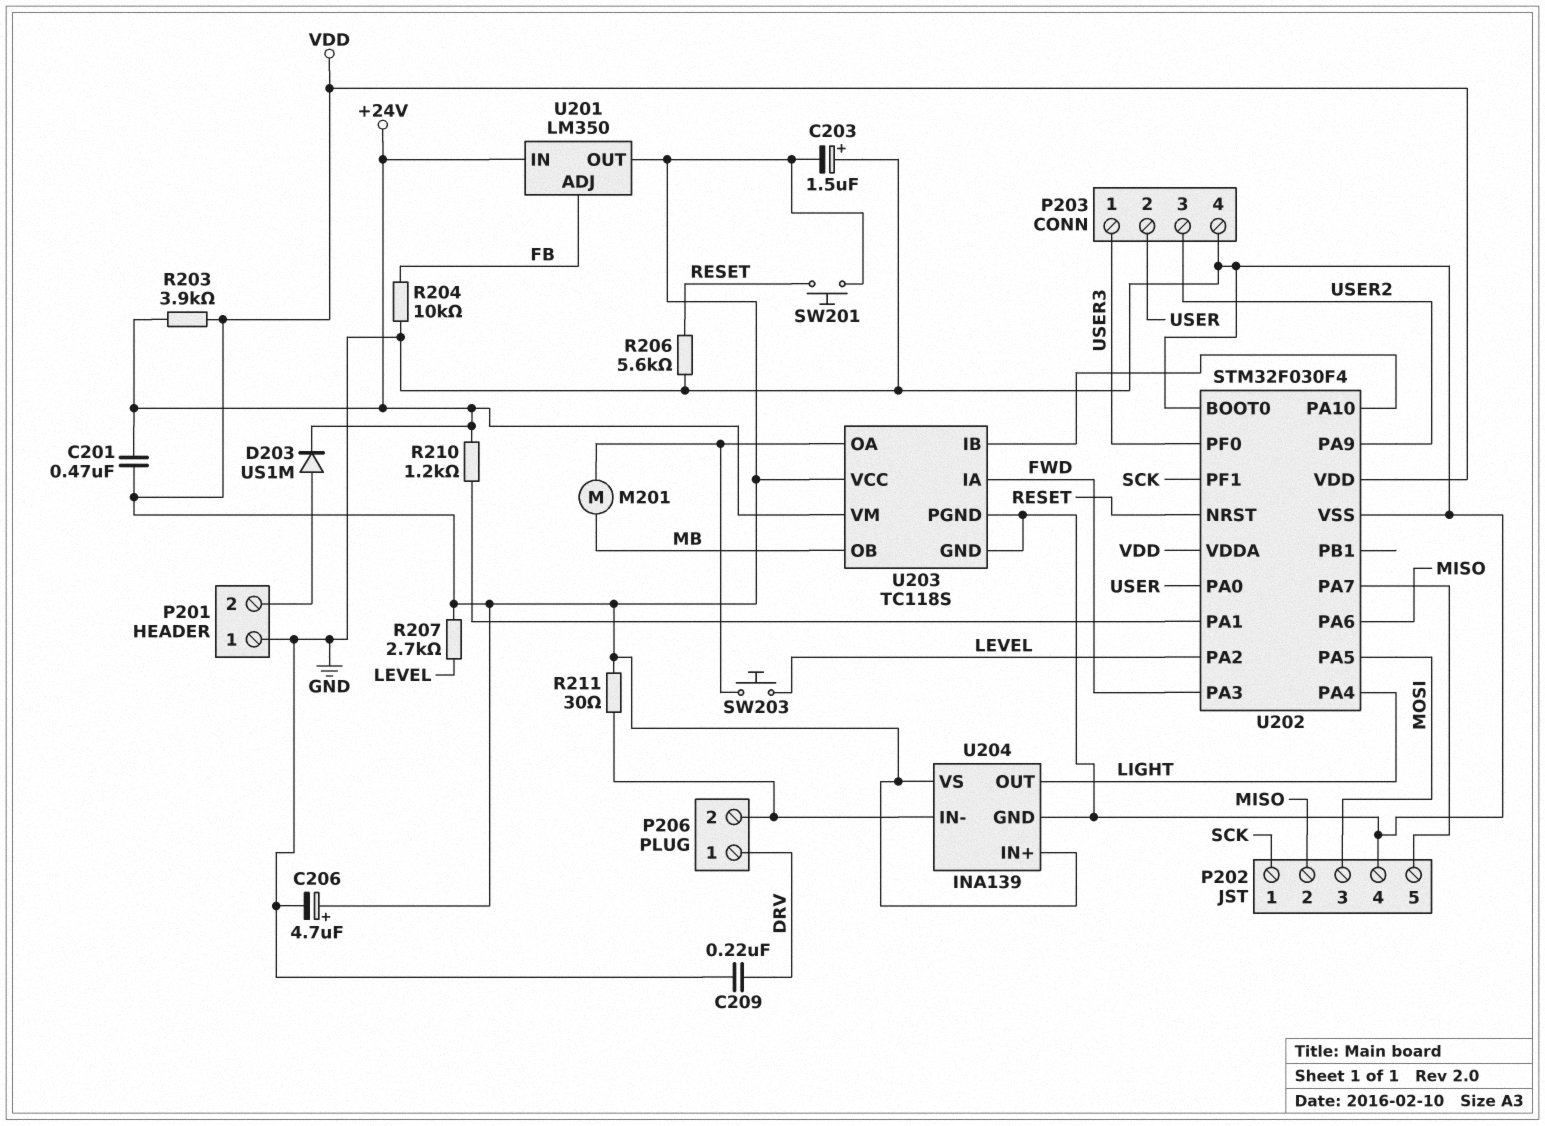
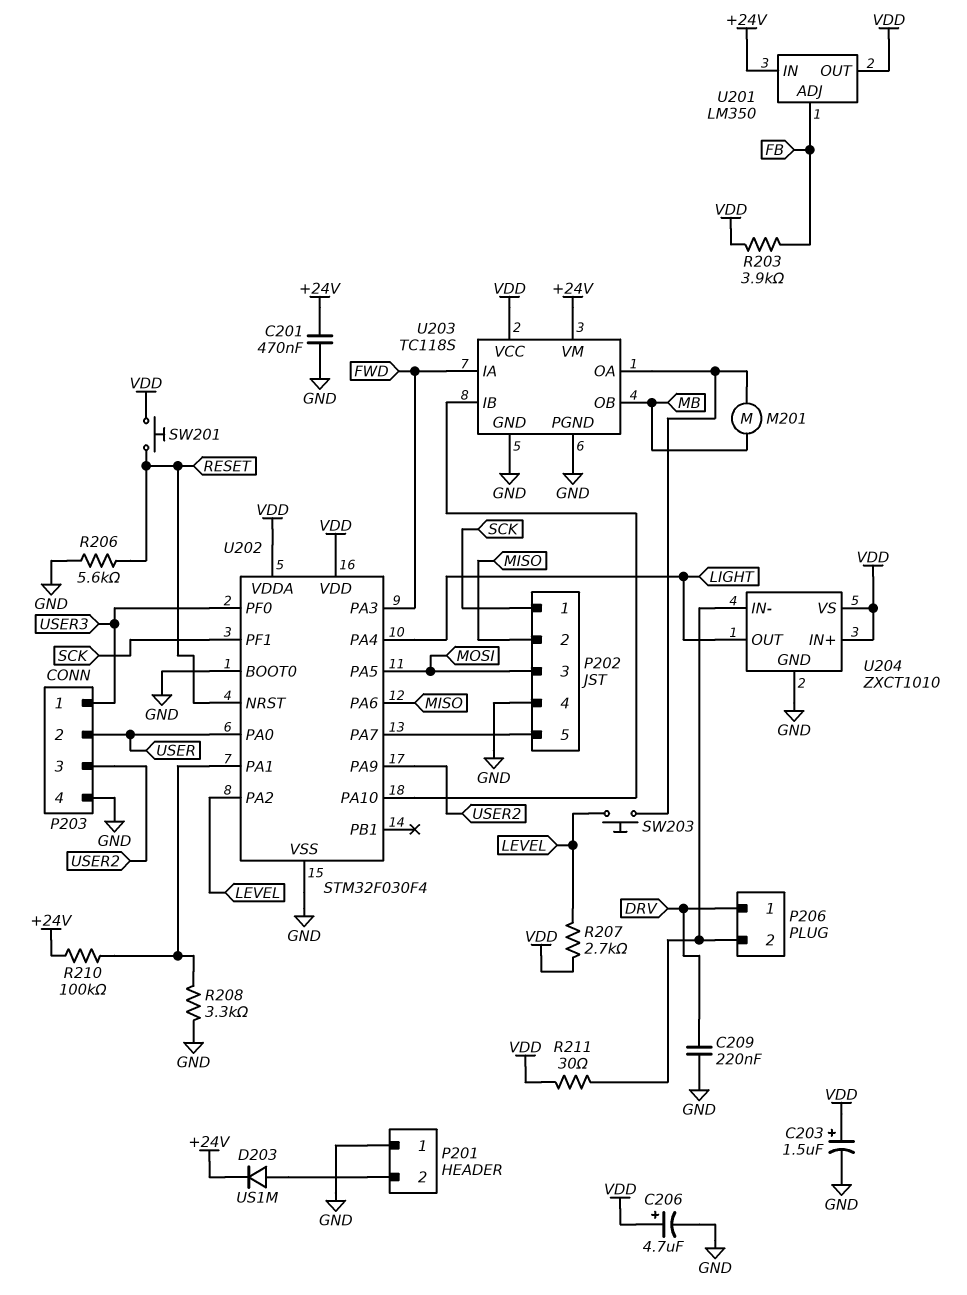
C201: 470nF (+24V, VDD) -> 470nF (+24V, GND)
C203: 1.5uF (plus GND, minus VDD) -> 1.5uF (plus VDD, minus GND)
R203: 3.9k (+24V, VDD) -> 3.9k (FB, VDD)
R204: 10k (FB, GND) -> none
R208: none -> 3.3k (GND, U202/PA1)
R210: 1.2k (+24V, U202/PA1) -> 100k (+24V, U202/PA1)
U204: INA139 -> ZXCT1010

